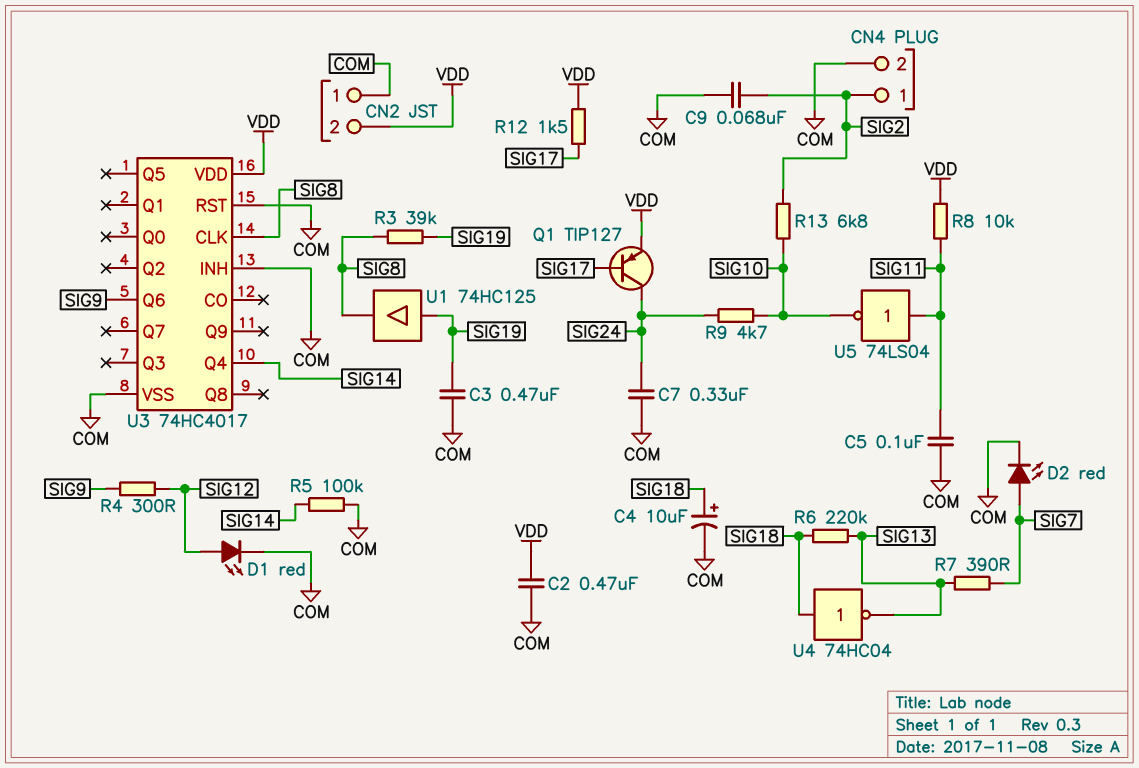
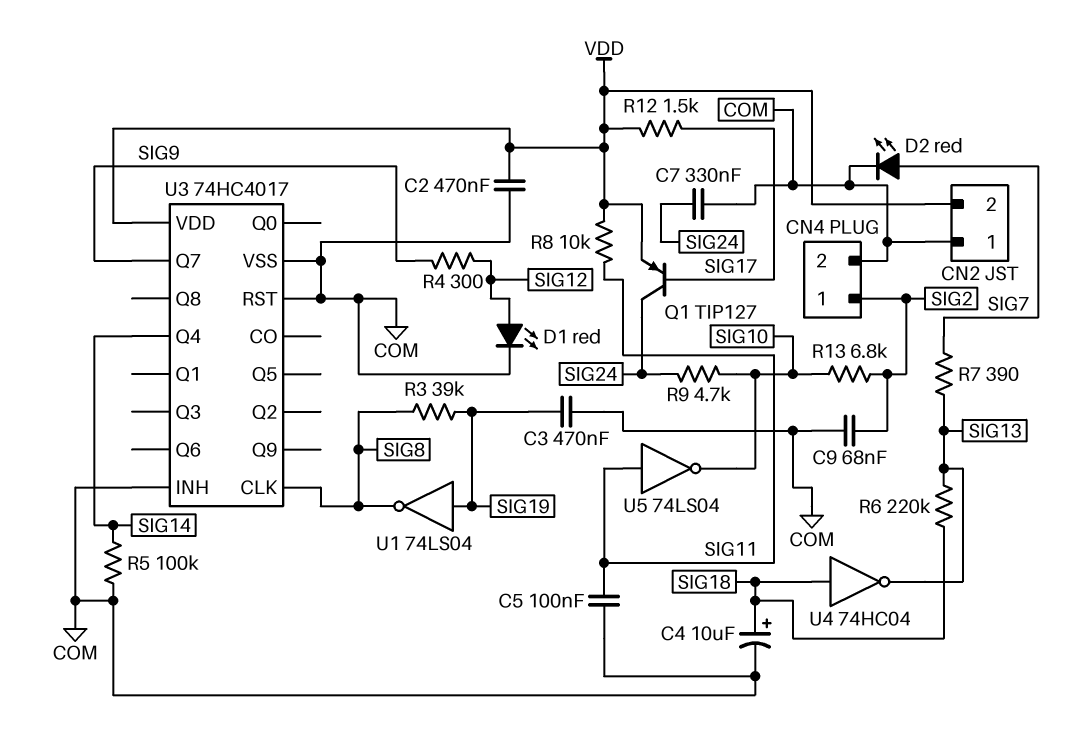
U1: buffer 74HC125 (in SIG19, out SIG8) -> NOT 74LS04 (in SIG19, out SIG8)
U3 pin Q6: SIG9 -> none
U3 pin Q7: none -> SIG9

